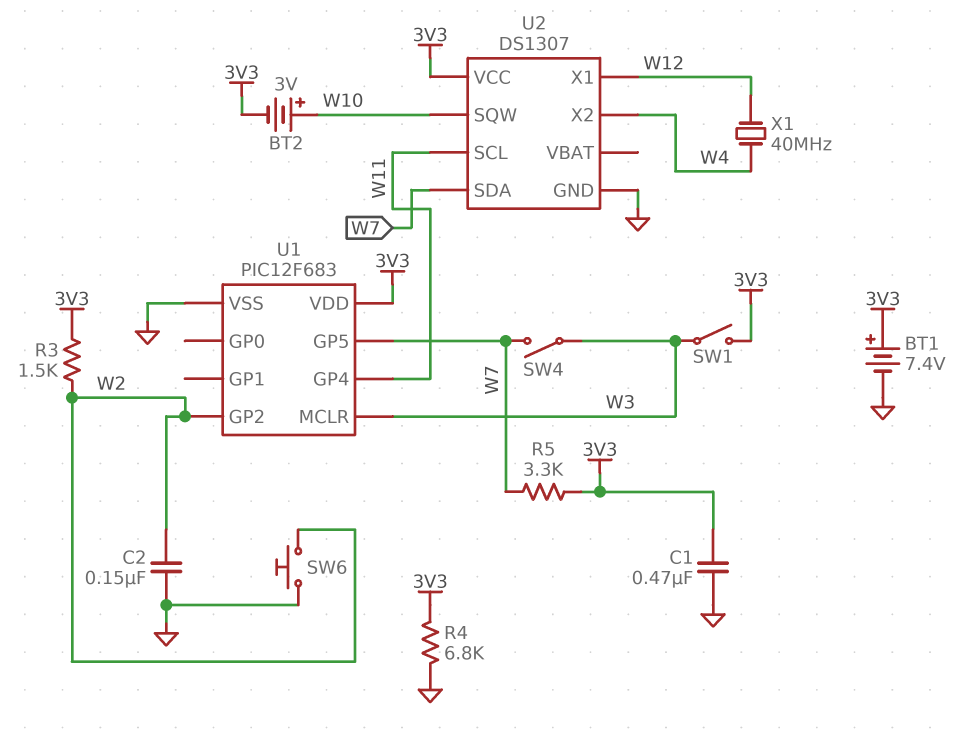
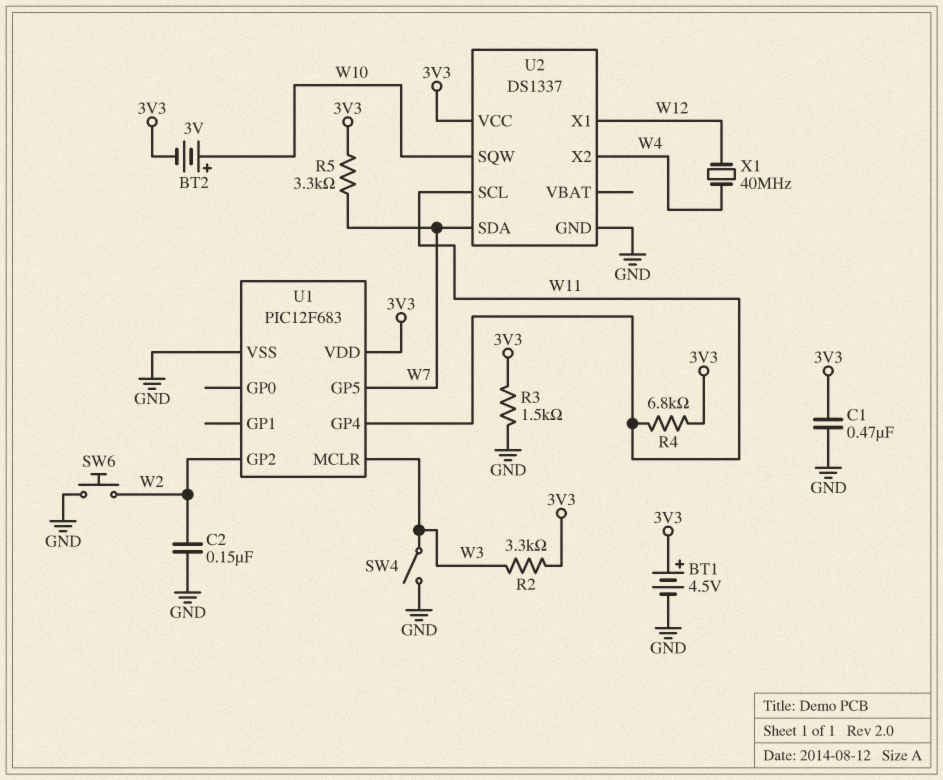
BT1: 7.4V (plus 3V3, minus GND) -> 4.5V (plus 3V3, minus GND)
R2: none -> 3.3k (3V3, W3)
R3: 1.5k (3V3, W2) -> 1.5k (3V3, GND)
R4: 6.8k (3V3, GND) -> 6.8k (3V3, W11)
SW1: switch (3V3, W3) -> none
SW4: switch (W3, W7) -> switch (GND, W3)
U2: DS1307 -> DS1337

